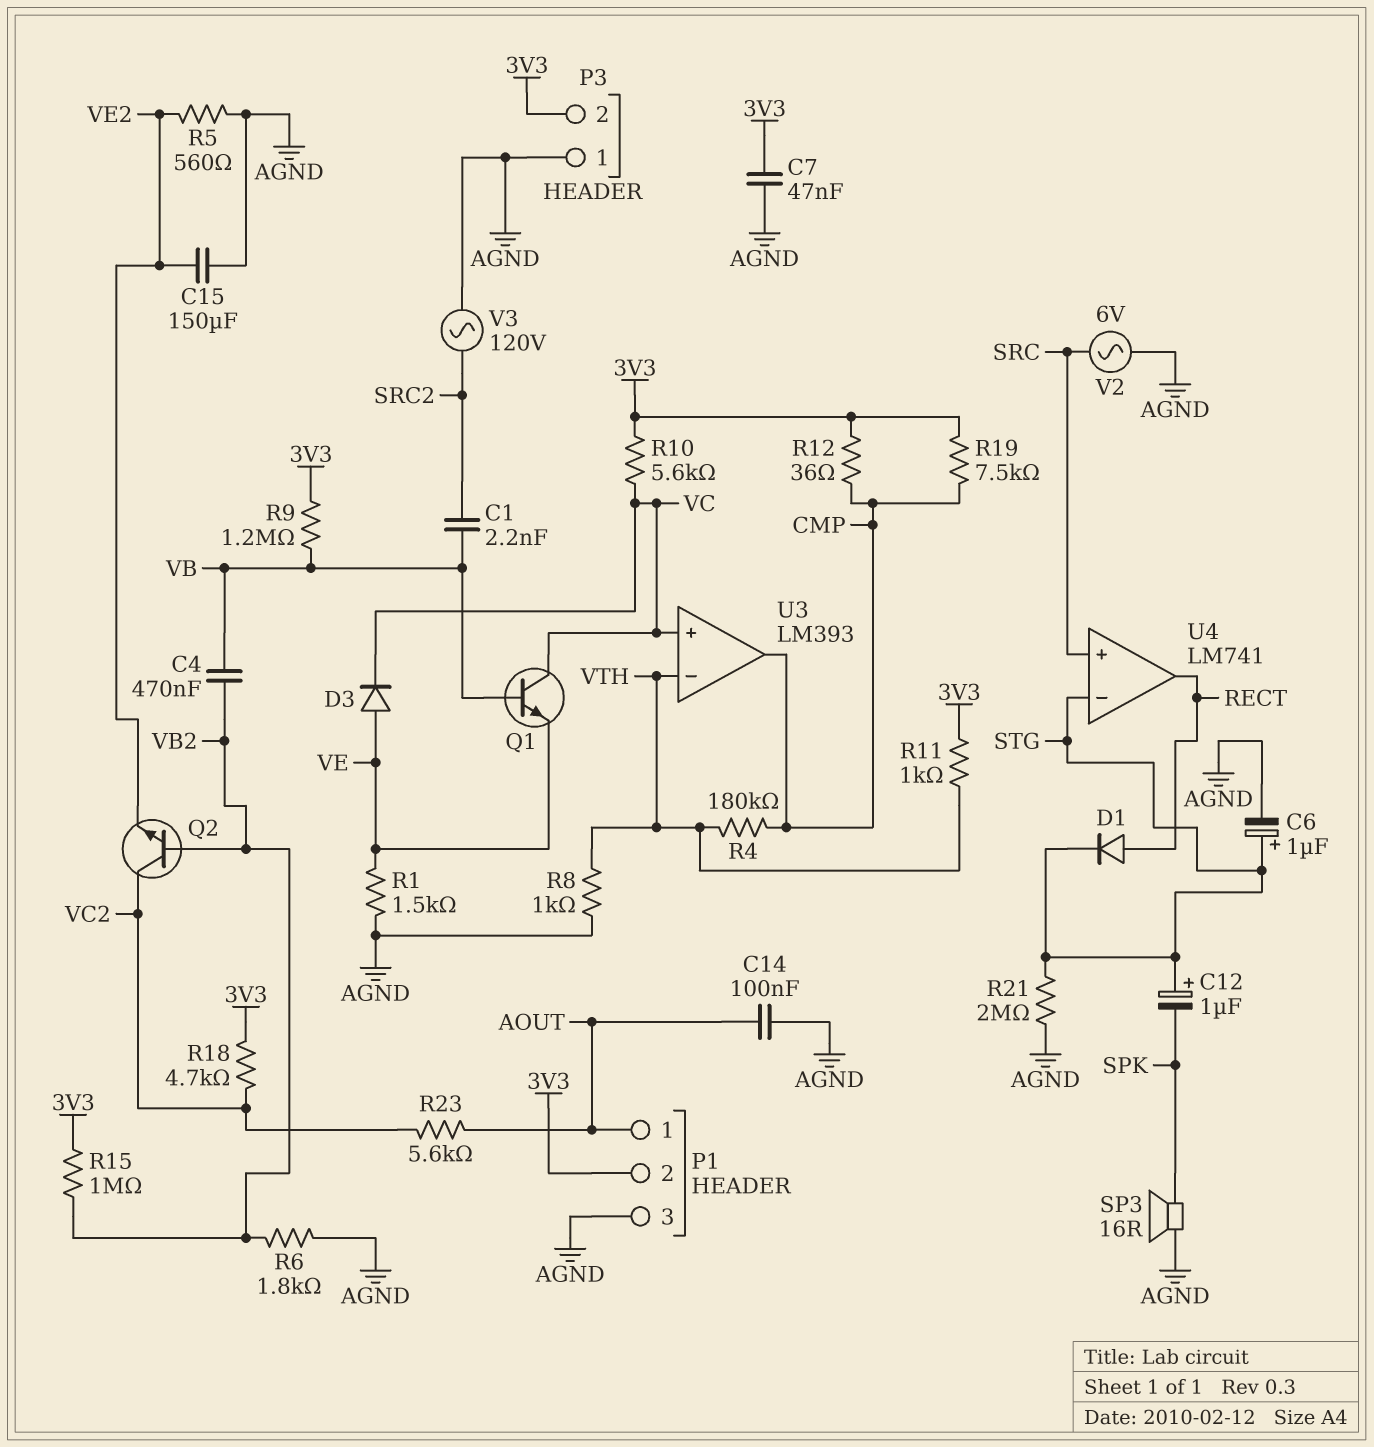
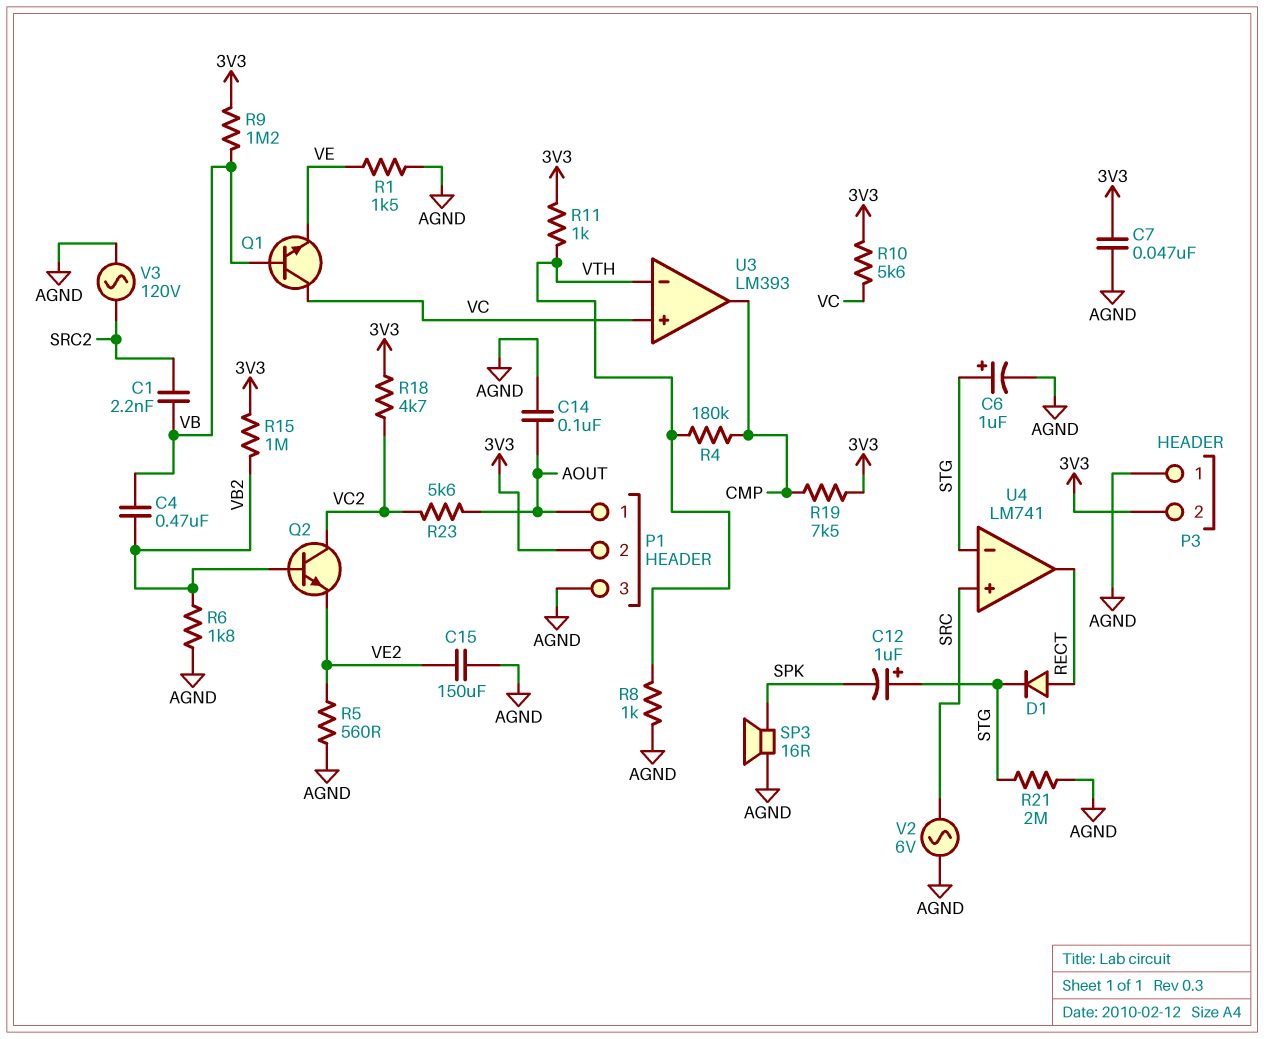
D3: diode (A VE, K VC) -> none
R12: 36 (3V3, CMP) -> none

